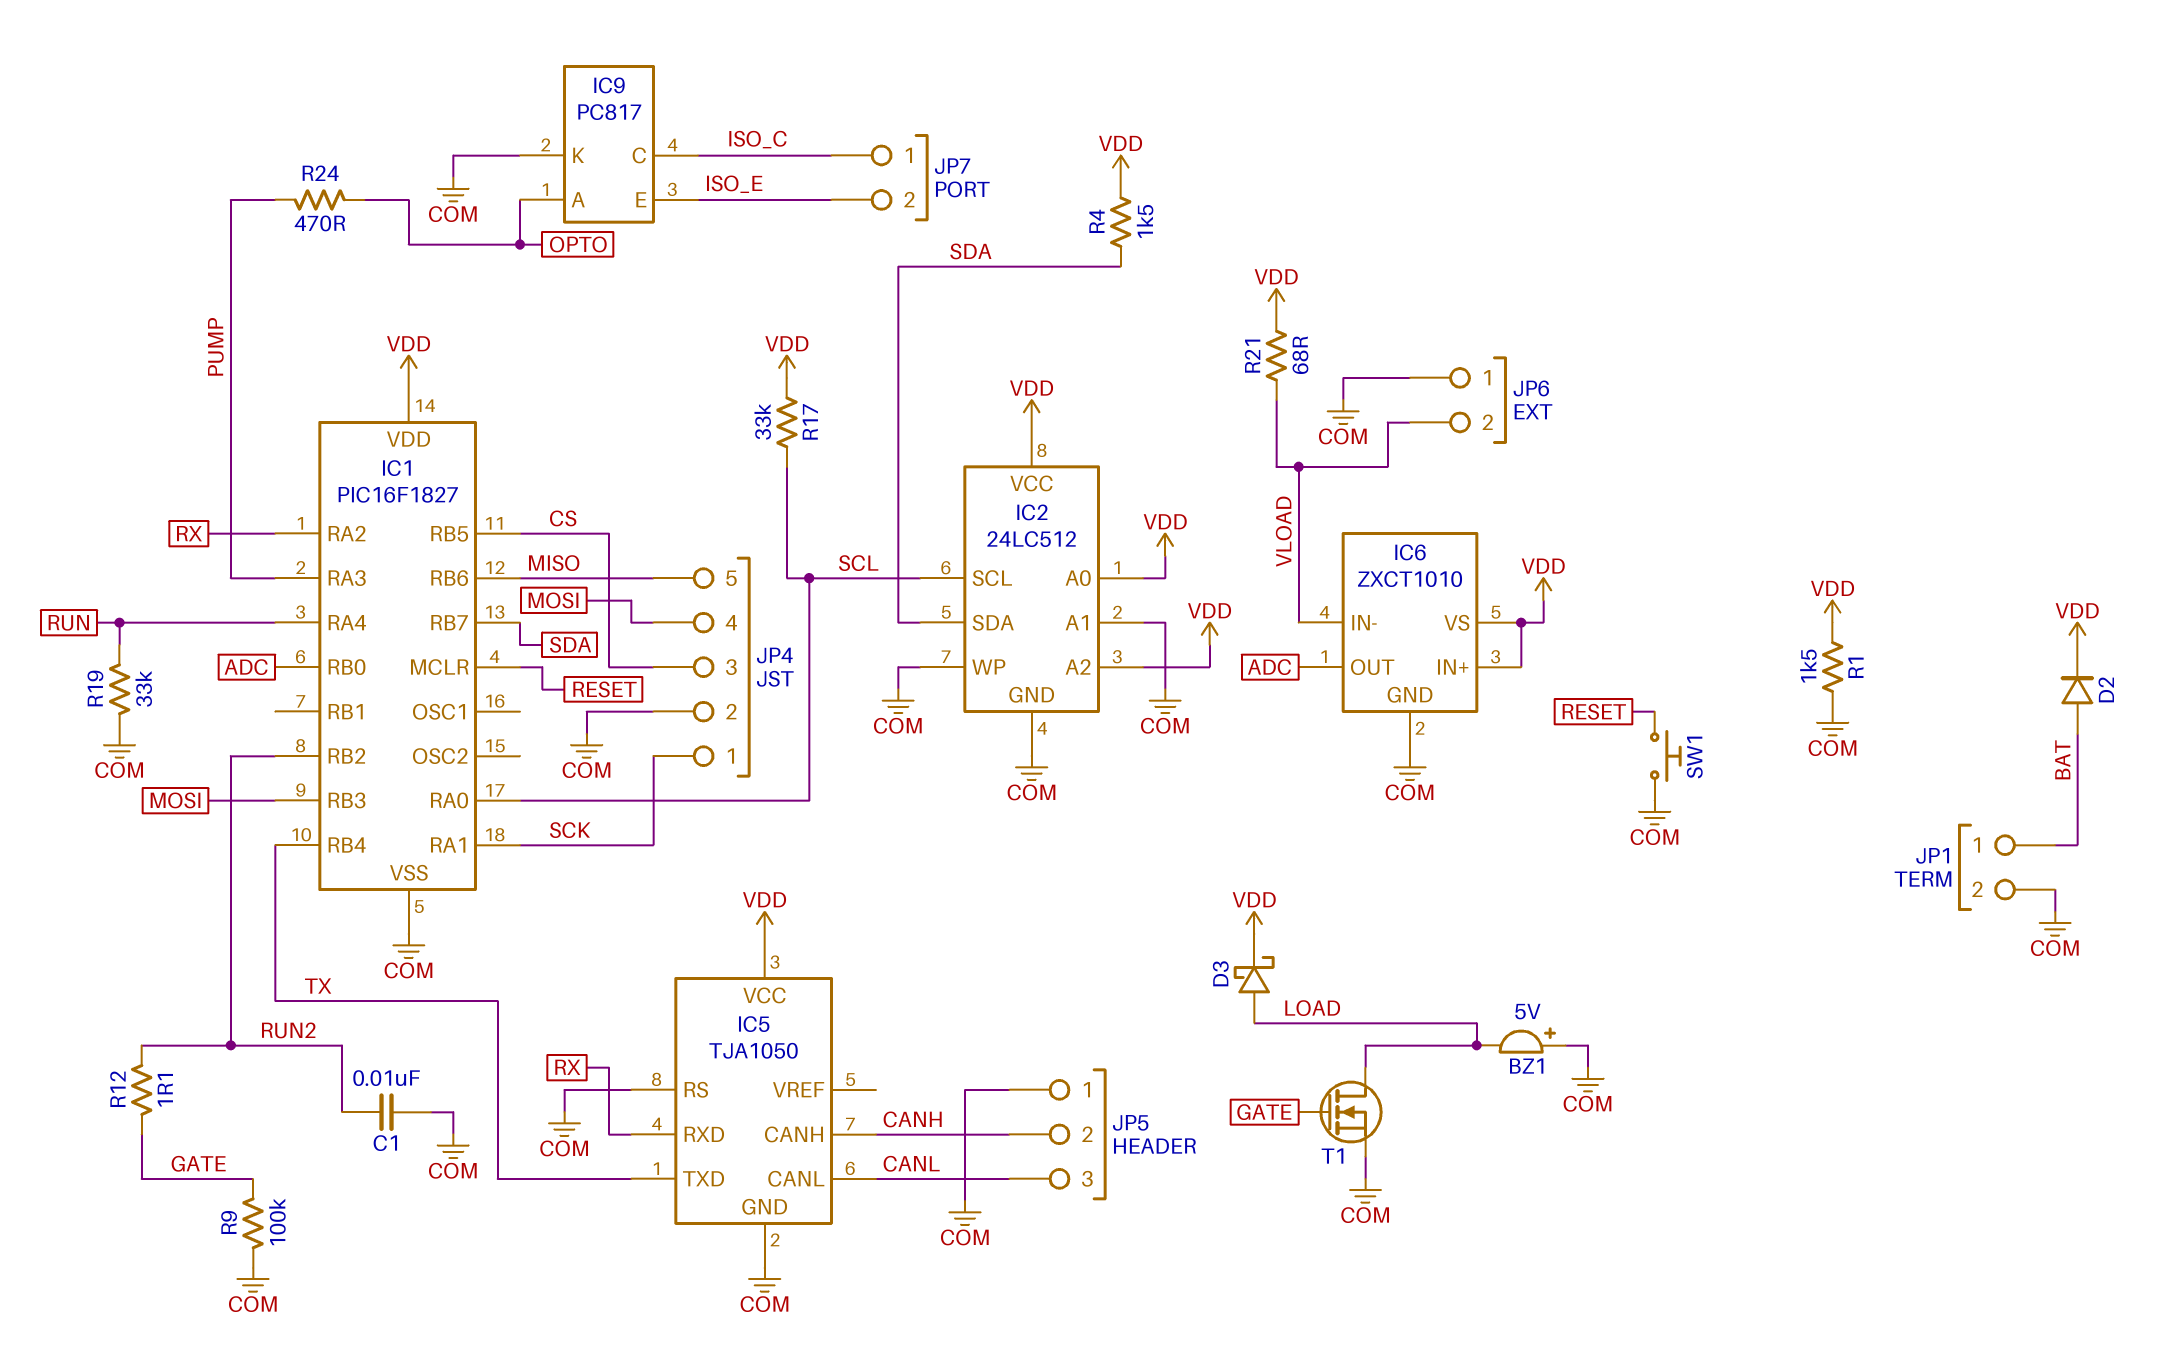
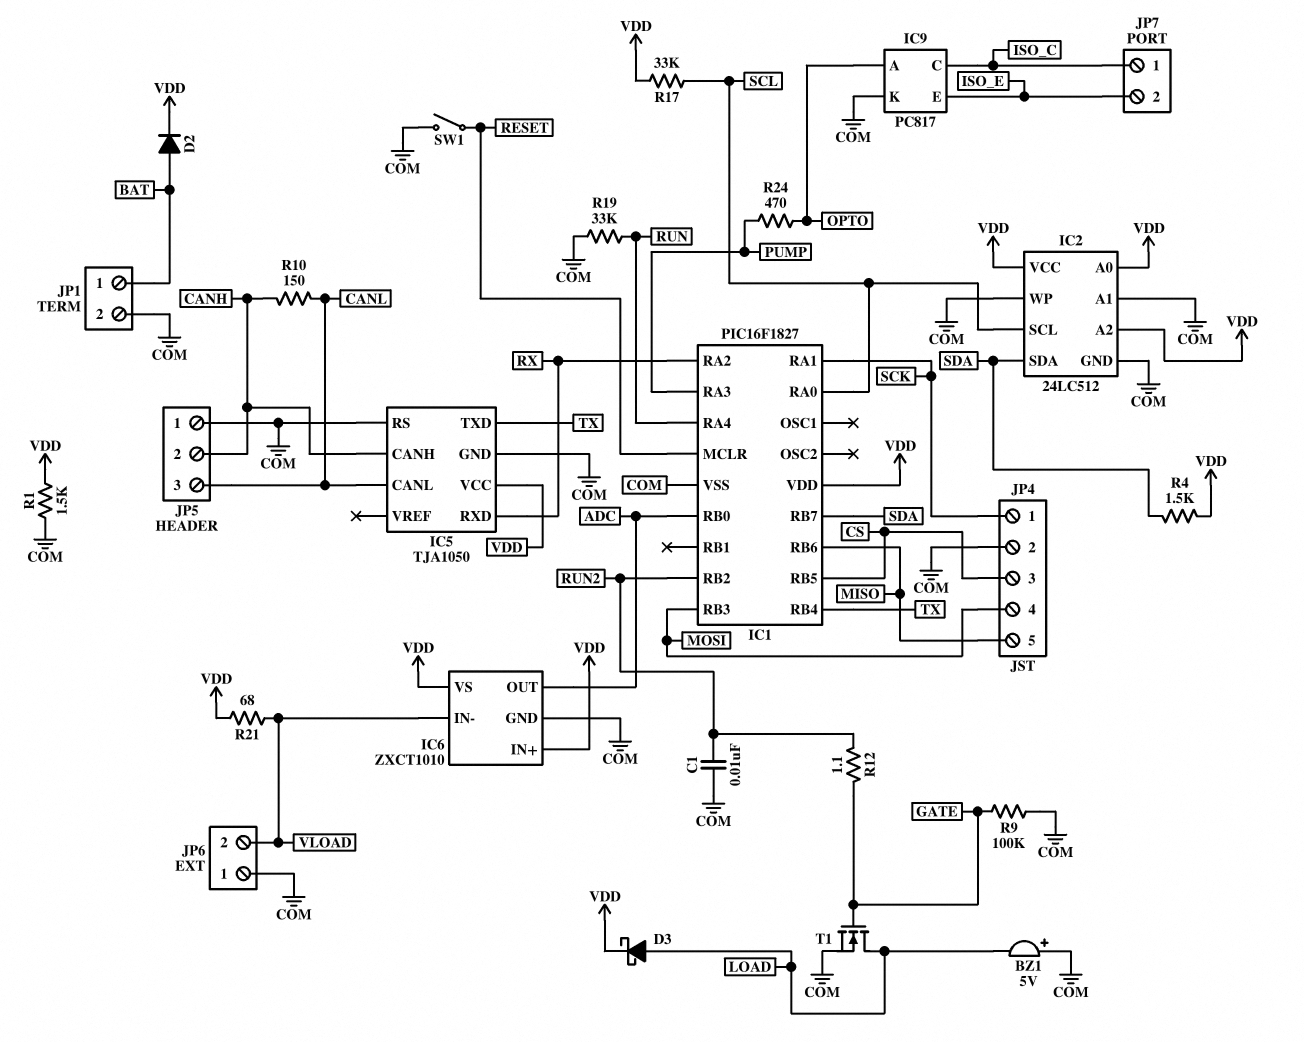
R10: none -> 150 (CANH, CANL)
SW1: button (COM, RESET) -> switch (COM, RESET)

